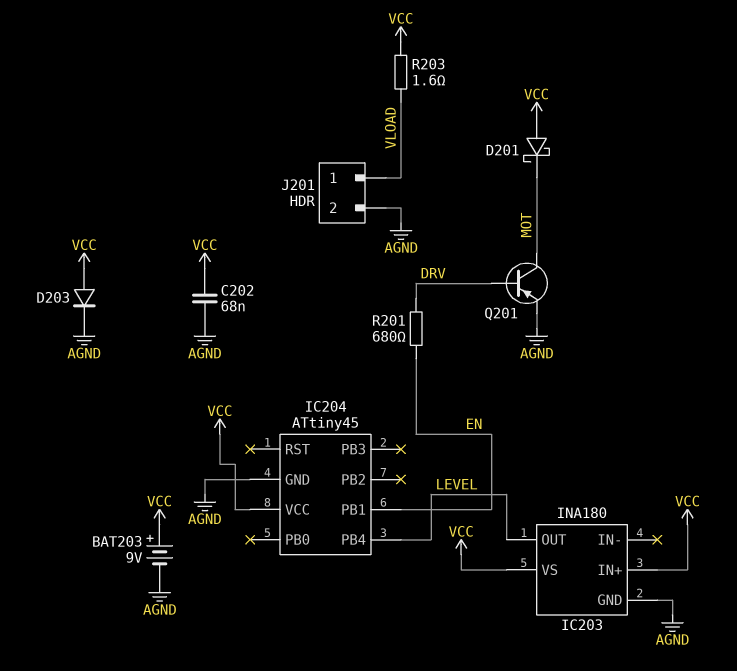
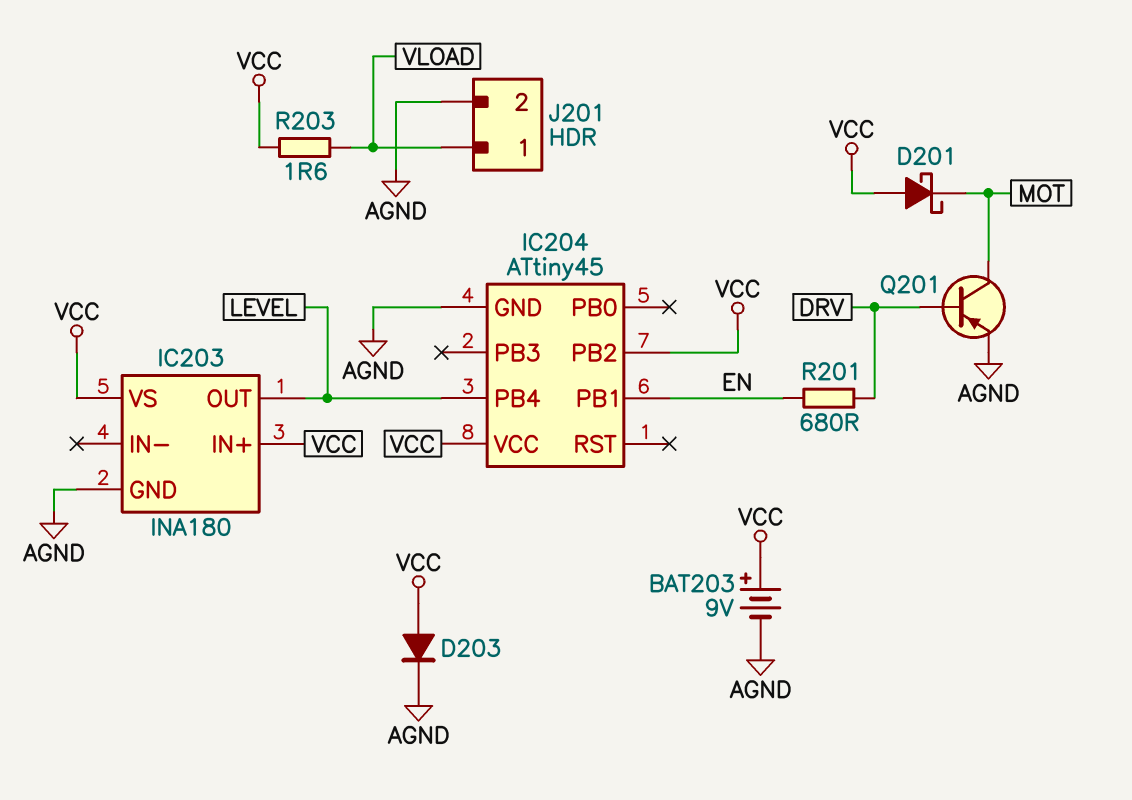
C202: 68nF (AGND, VCC) -> none
IC204 pin PB2: none -> VCC

